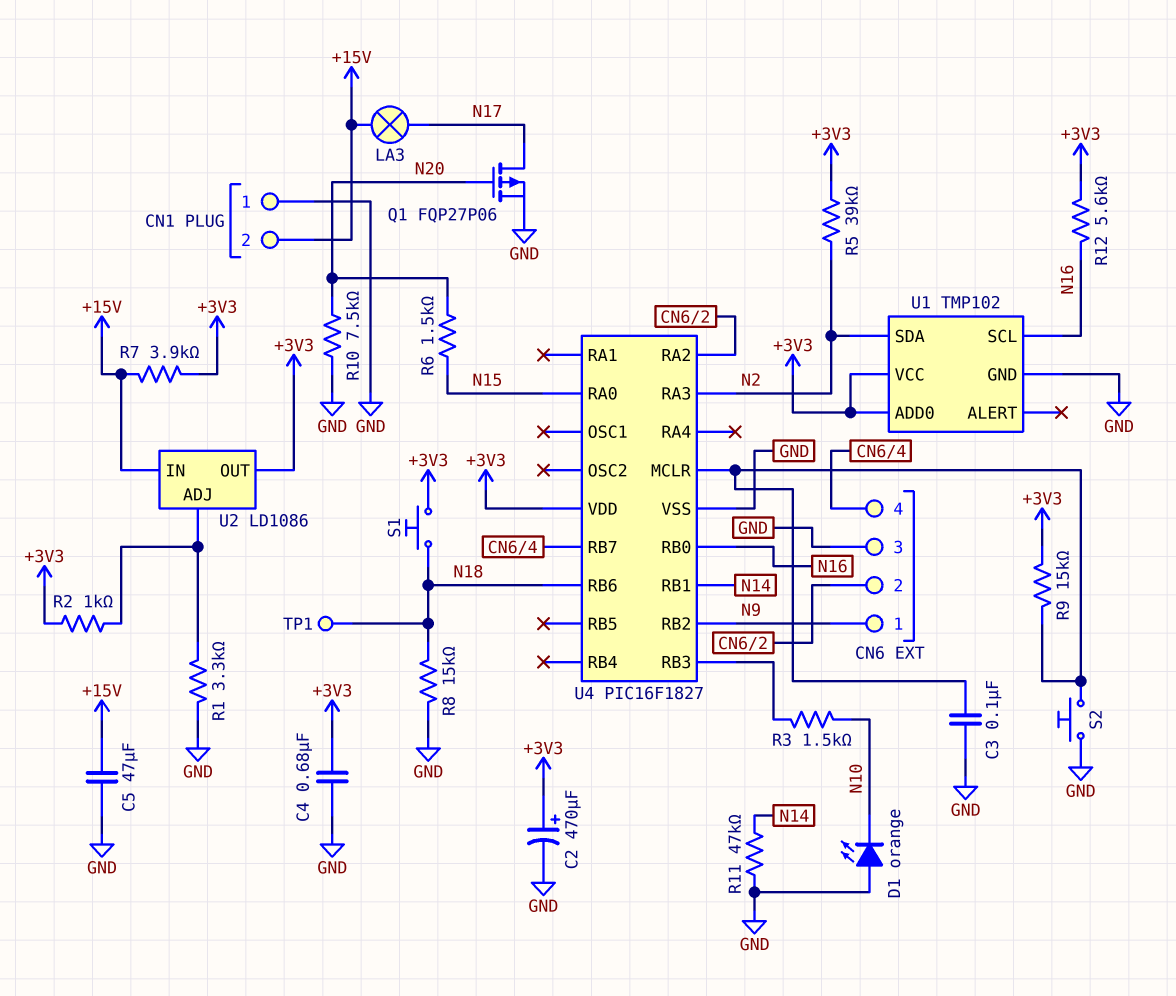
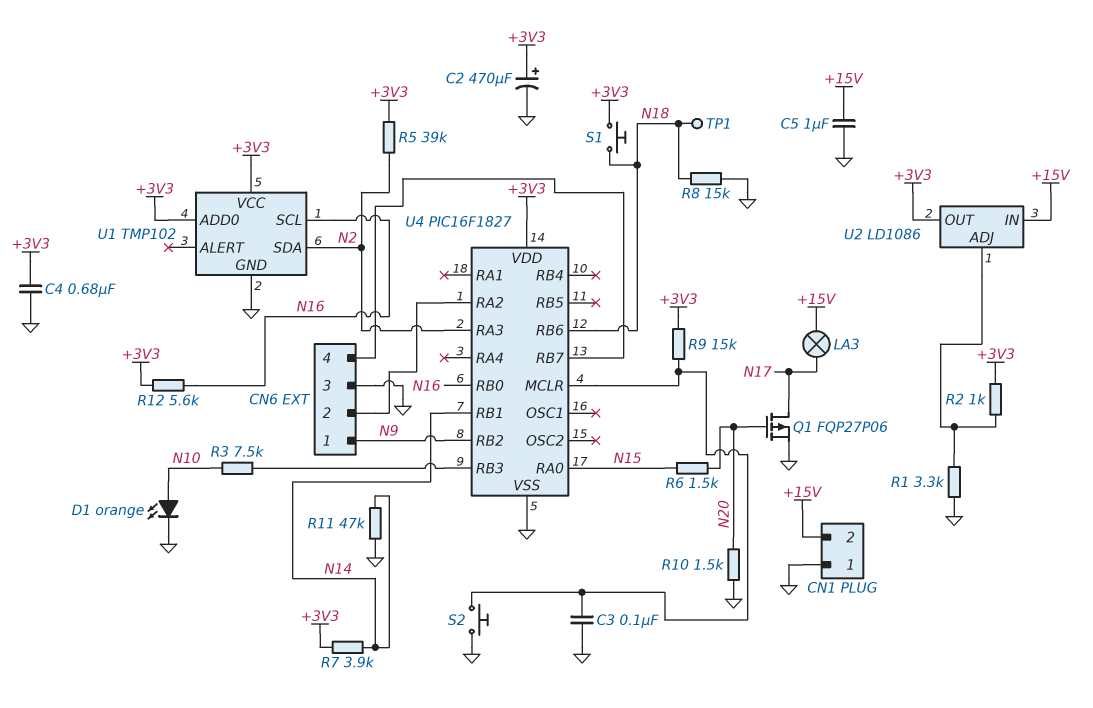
C5: 47uF (+15V, GND) -> 1uF (+15V, GND)
D1: LED orange (A GND, K N10) -> LED orange (A N10, K GND)
R3: 1.5k (N10, U4/RB3) -> 7.5k (N10, U4/RB3)
R7: 3.9k (+3V3, +15V) -> 3.9k (+3V3, N14)
R10: 7.5k (GND, N20) -> 1.5k (GND, N20)

